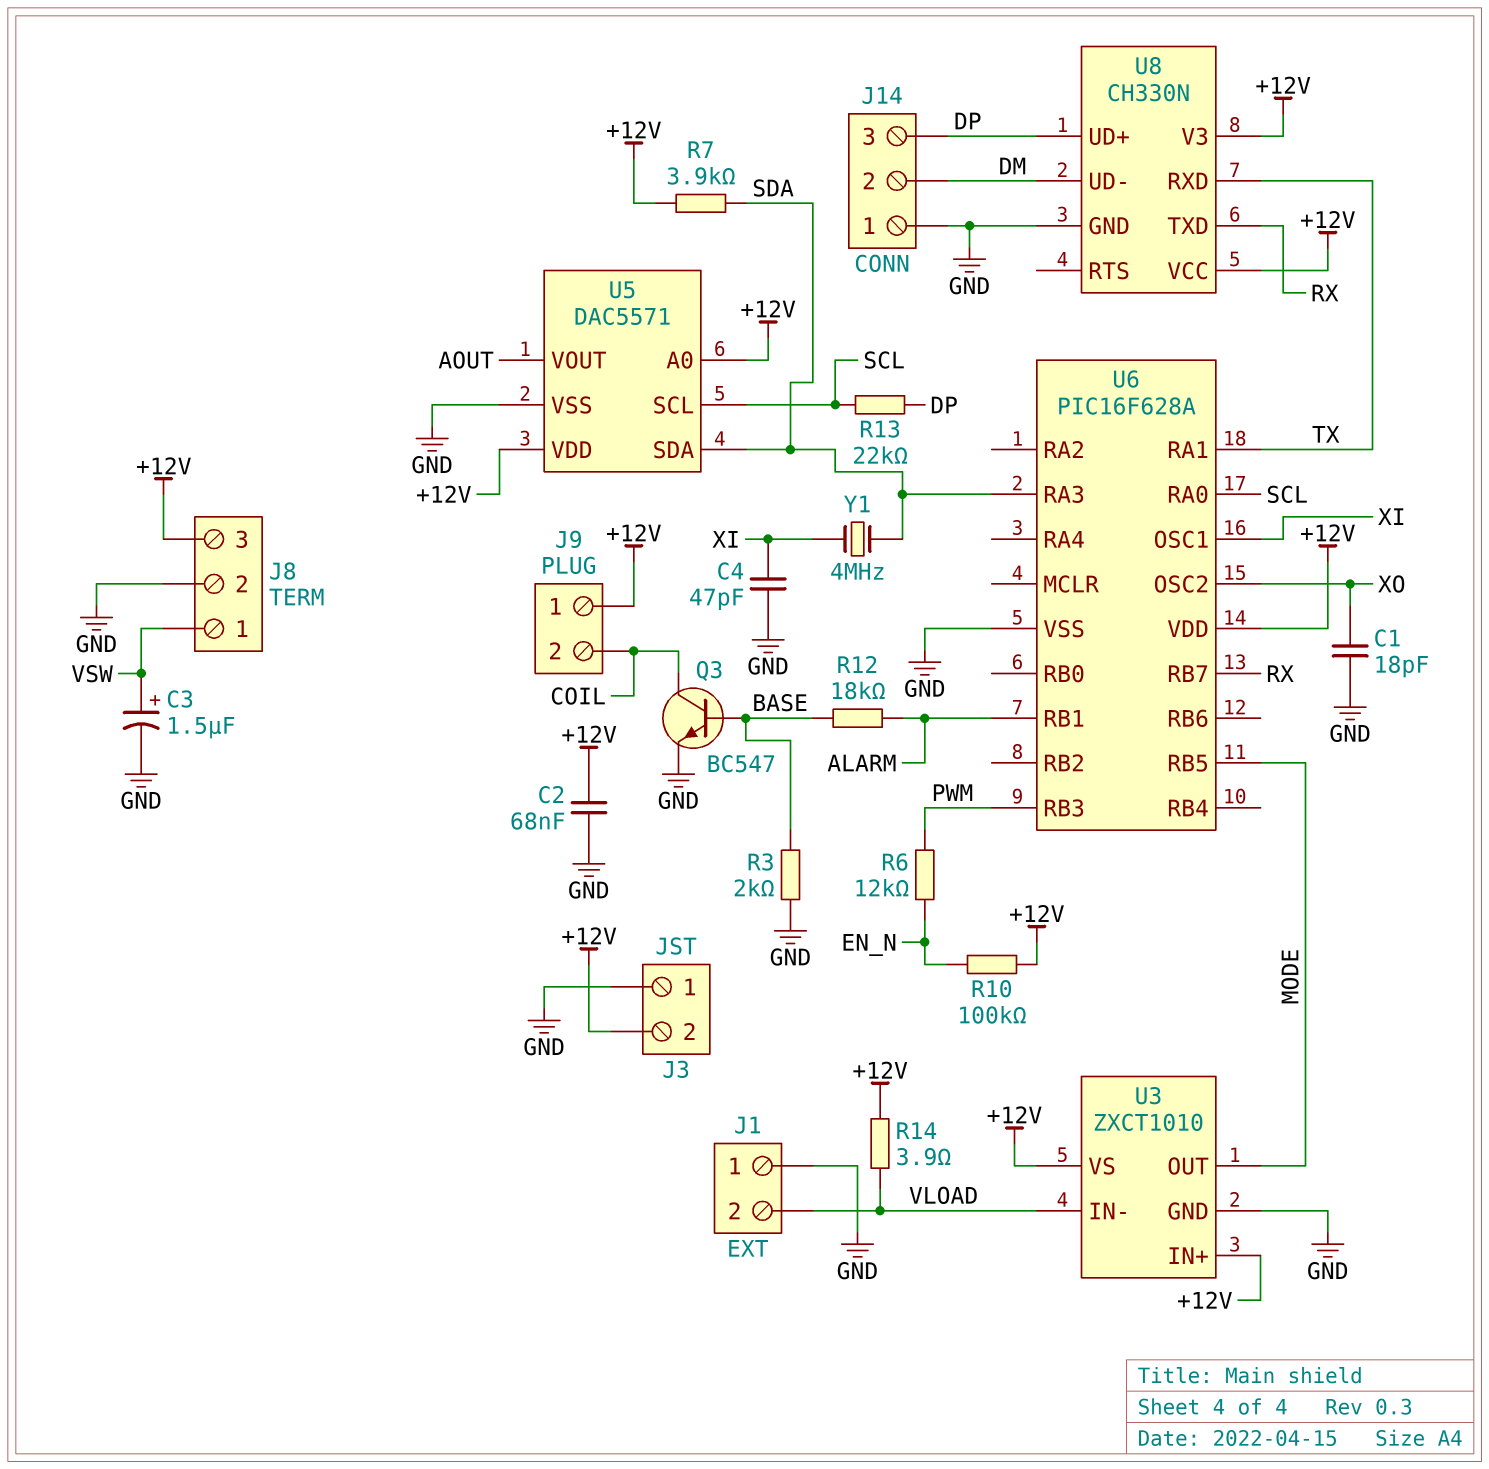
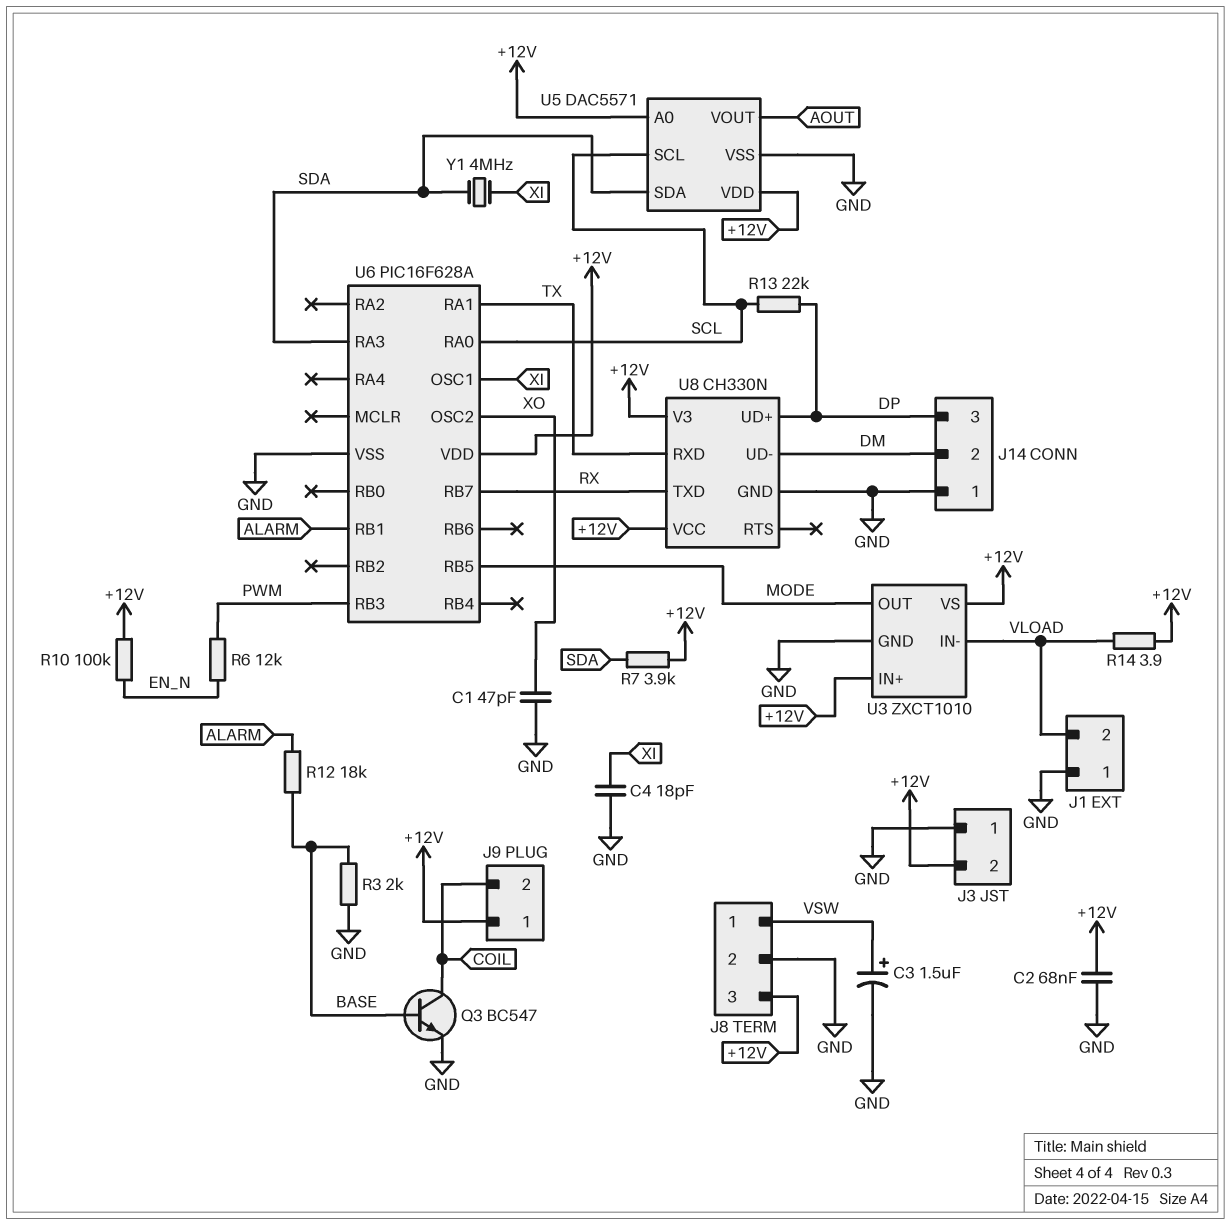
C1: 18pF (GND, XO) -> 47pF (GND, XO)
C4: 47pF (GND, XI) -> 18pF (GND, XI)

